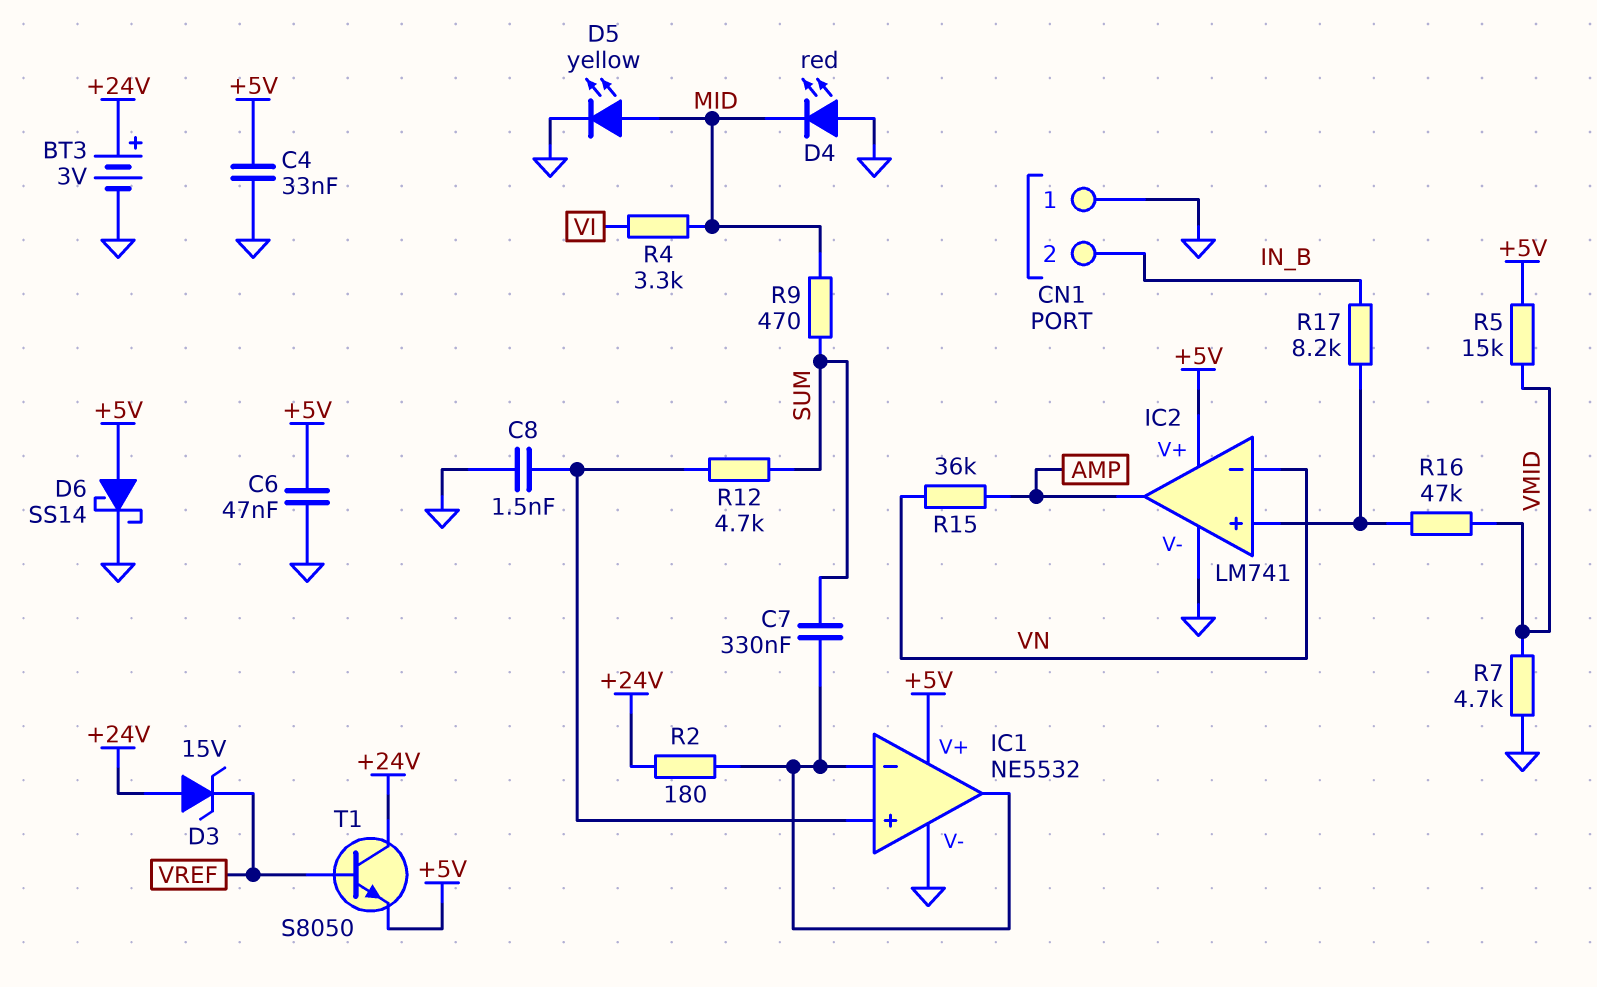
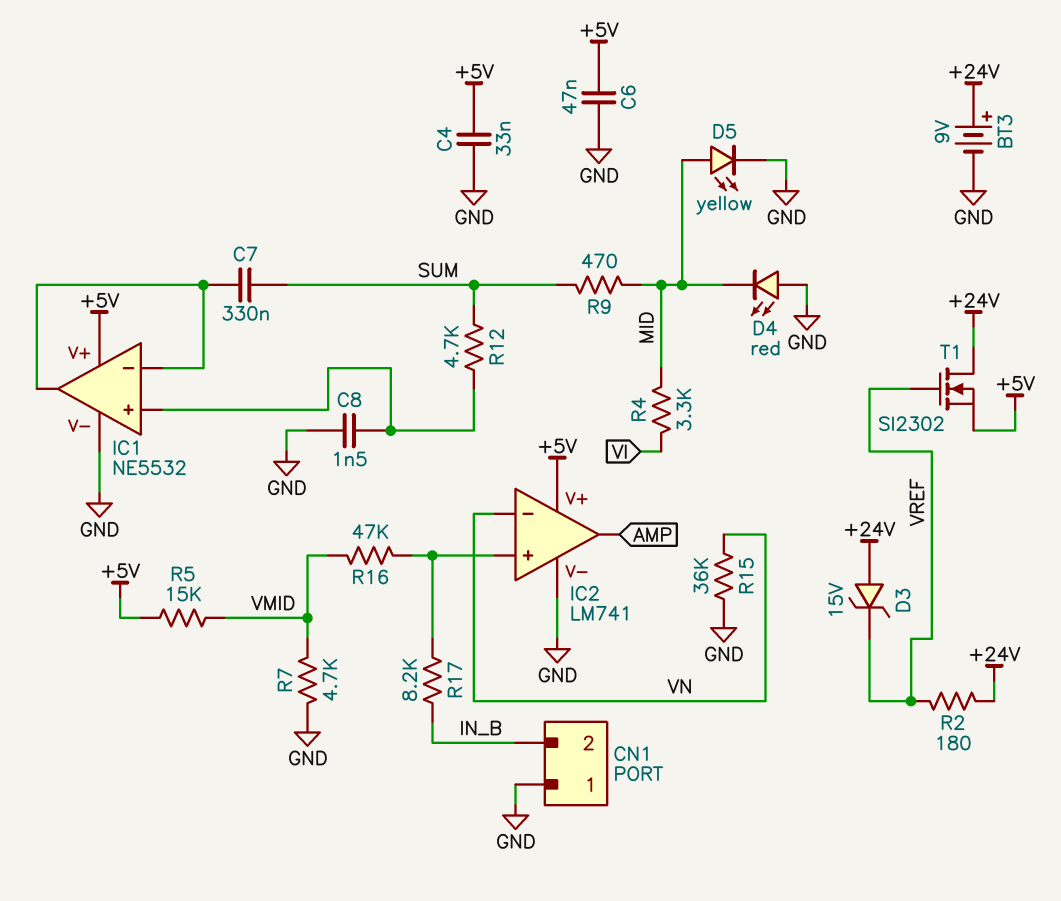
BT3: 3V (plus +24V, minus GND) -> 9V (plus +24V, minus GND)
D6: schottky SS14 (A +5V, K GND) -> none
R2: 180 (+24V, IC1/in-) -> 180 (+24V, VREF)
R15: 36k (AMP, VN) -> 36k (GND, VN)
T1: NPN S8050 (B VREF, C +24V, E +5V) -> NMOS SI2302 (G VREF, D +24V, S +5V)

